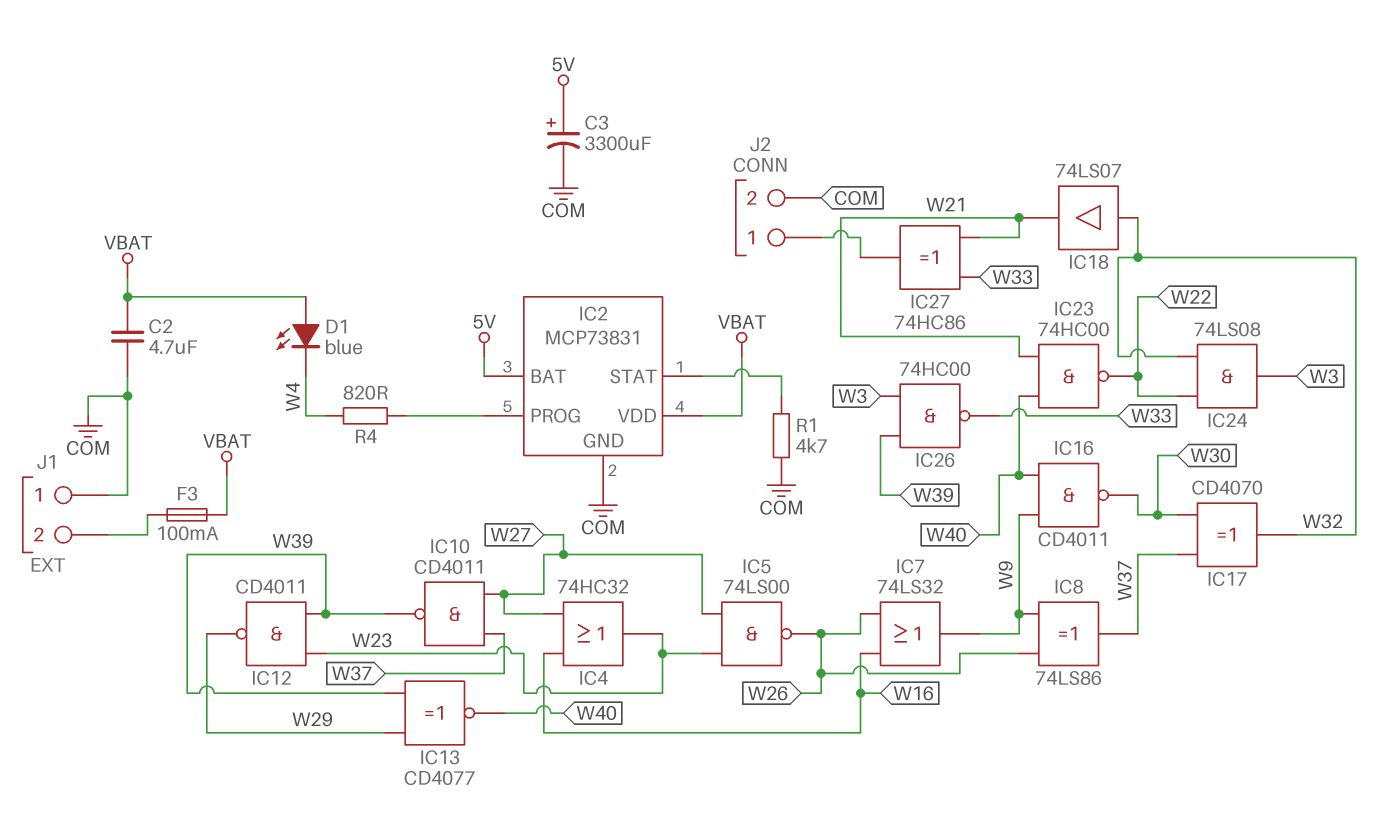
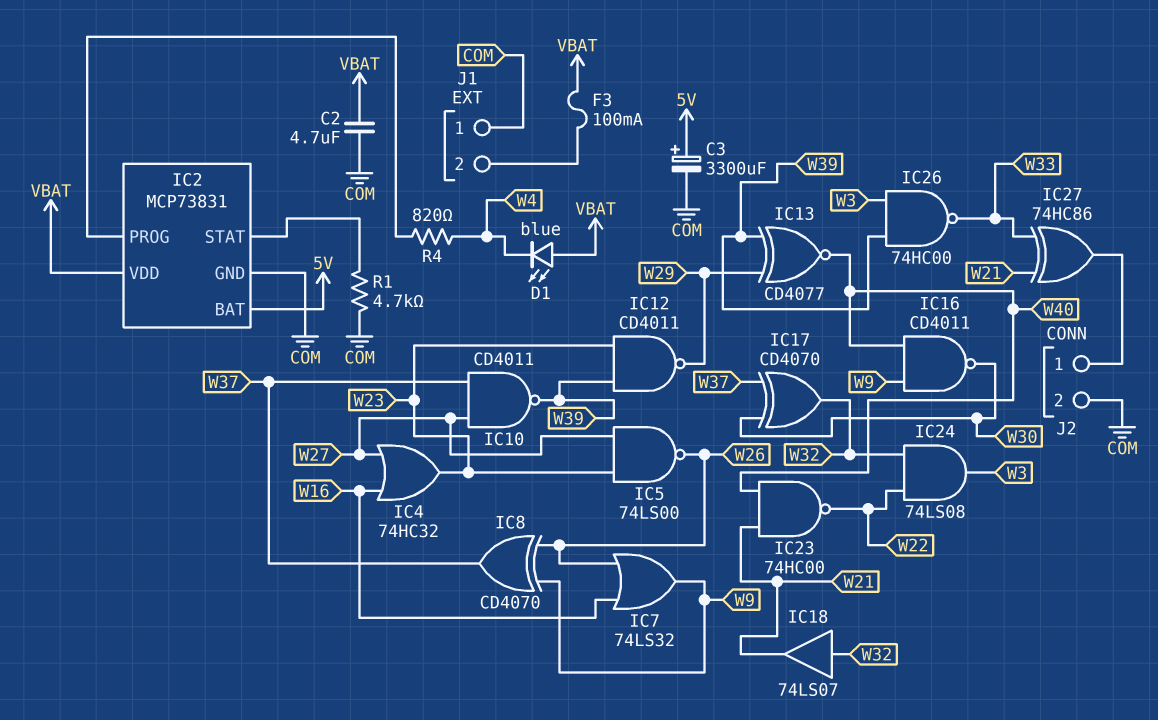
IC8: XOR 74LS86 (in W9, in W26, out W37) -> XOR CD4070 (in W9, in W26, out W37)

